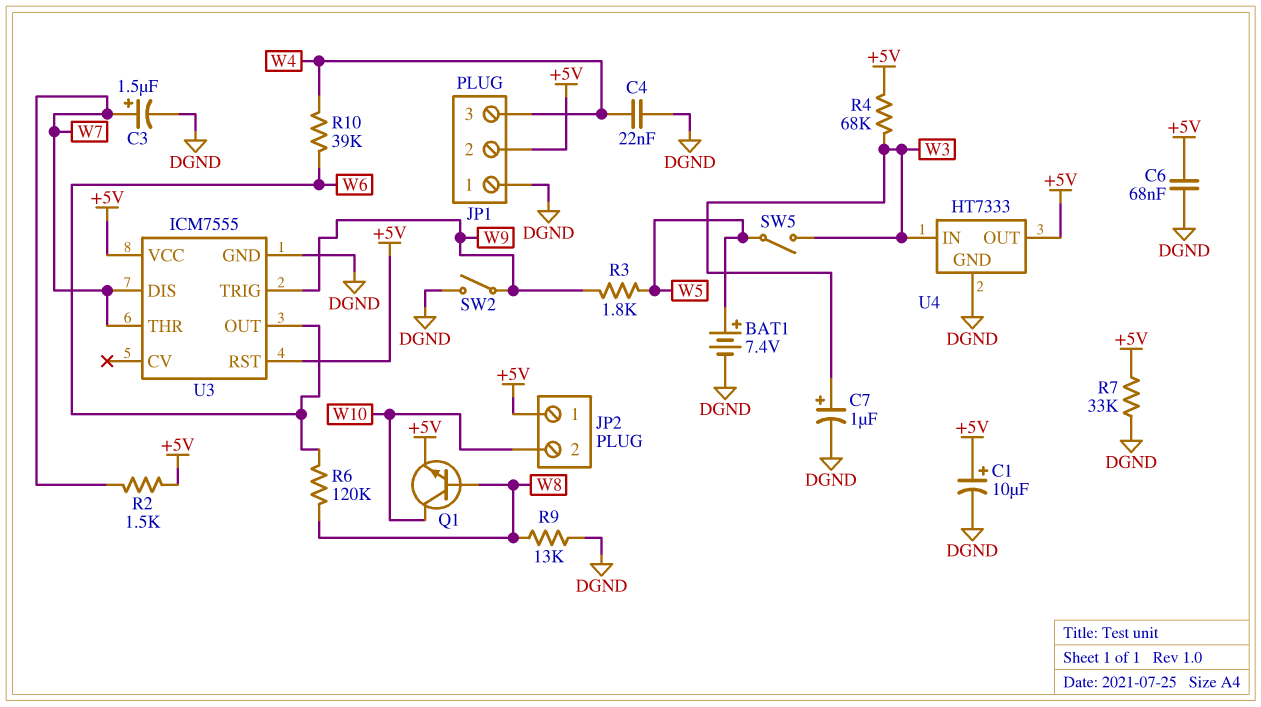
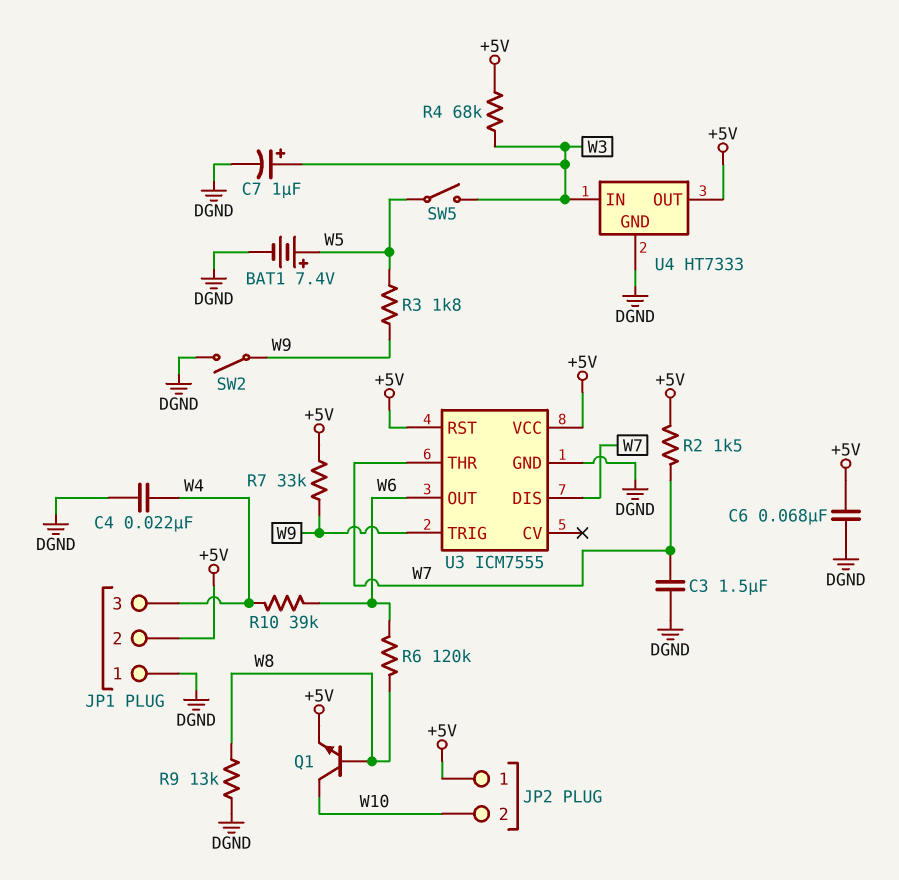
C1: 10uF (plus +5V, minus DGND) -> none
C3: 1.5uF (plus W7, minus DGND) -> 1.5uF (DGND, W7)
R7: 33k (+5V, DGND) -> 33k (+5V, W9)

